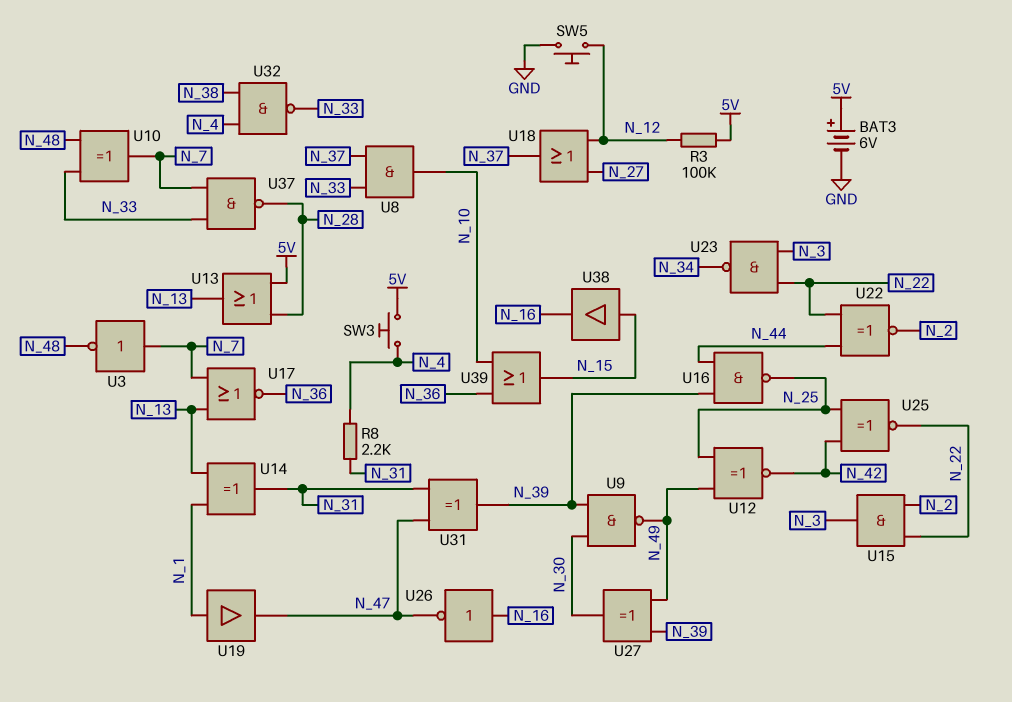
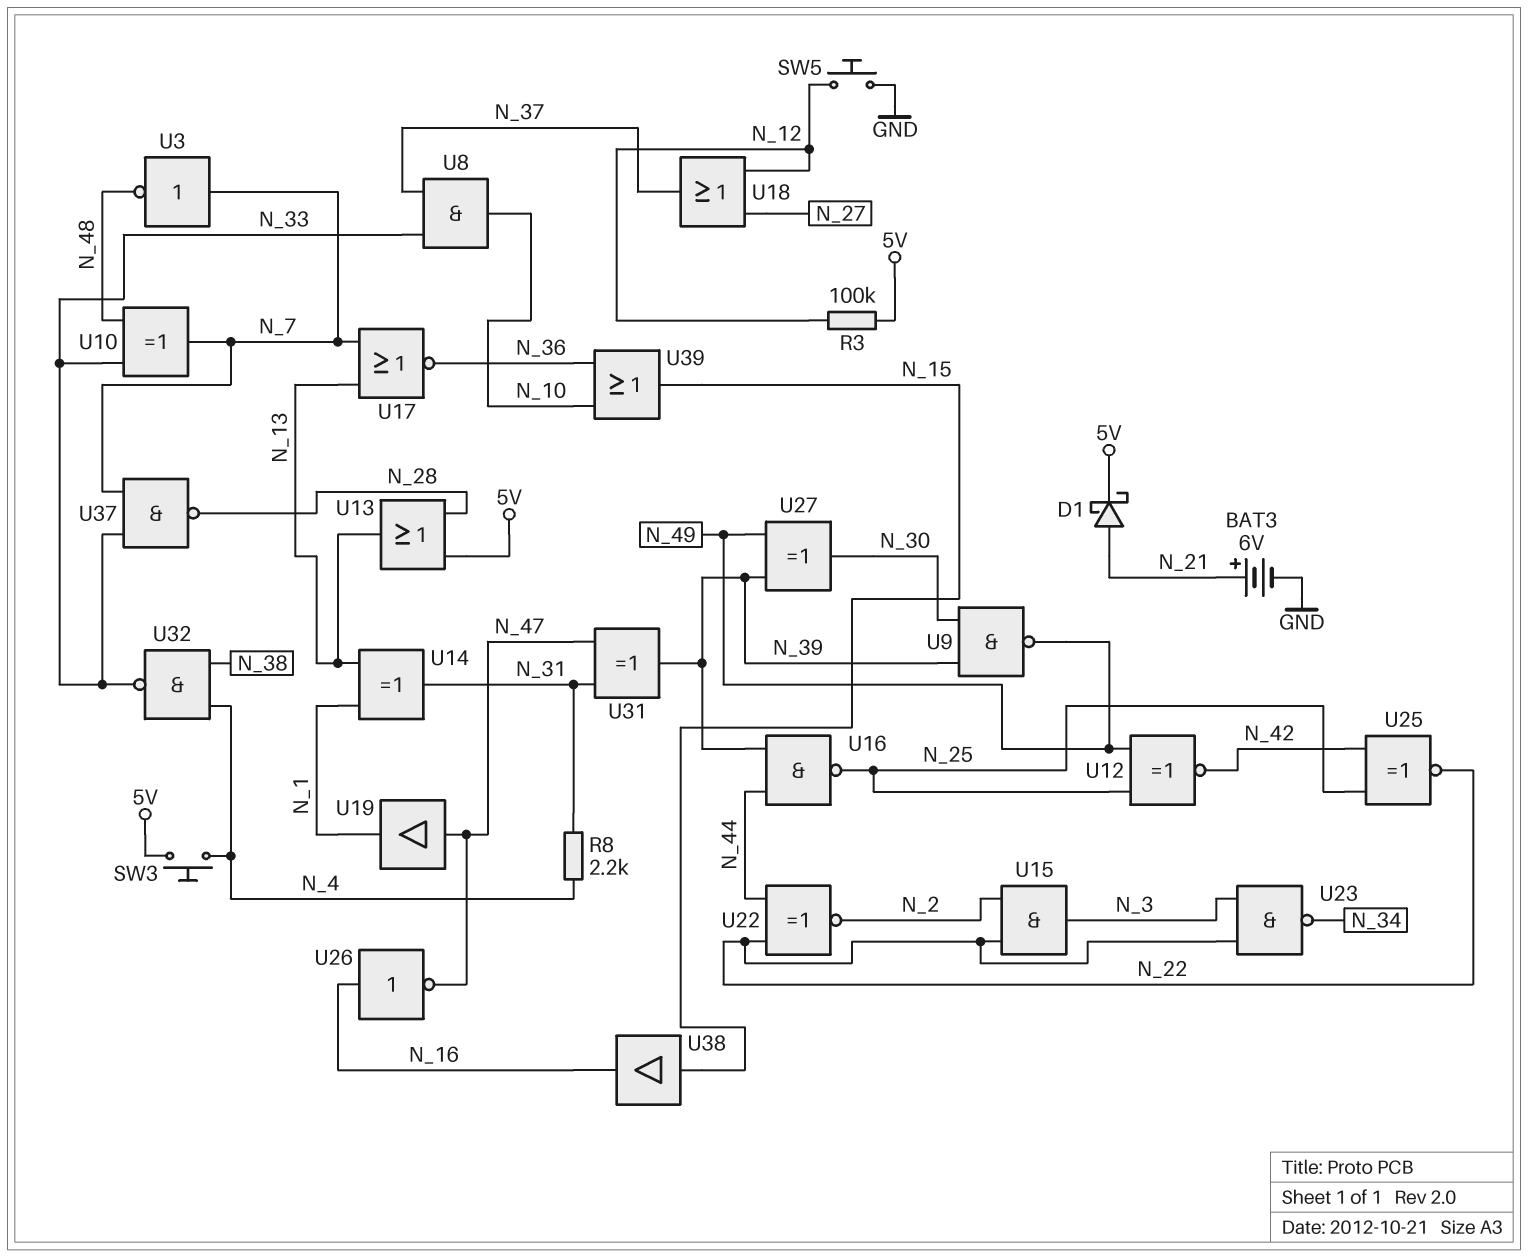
BAT3: 6V (plus 5V, minus GND) -> 6V (plus N_21, minus GND)
D1: none -> schottky (A N_21, K 5V)
U19: buffer (in N_1, out N_47) -> buffer (in N_47, out N_1)

